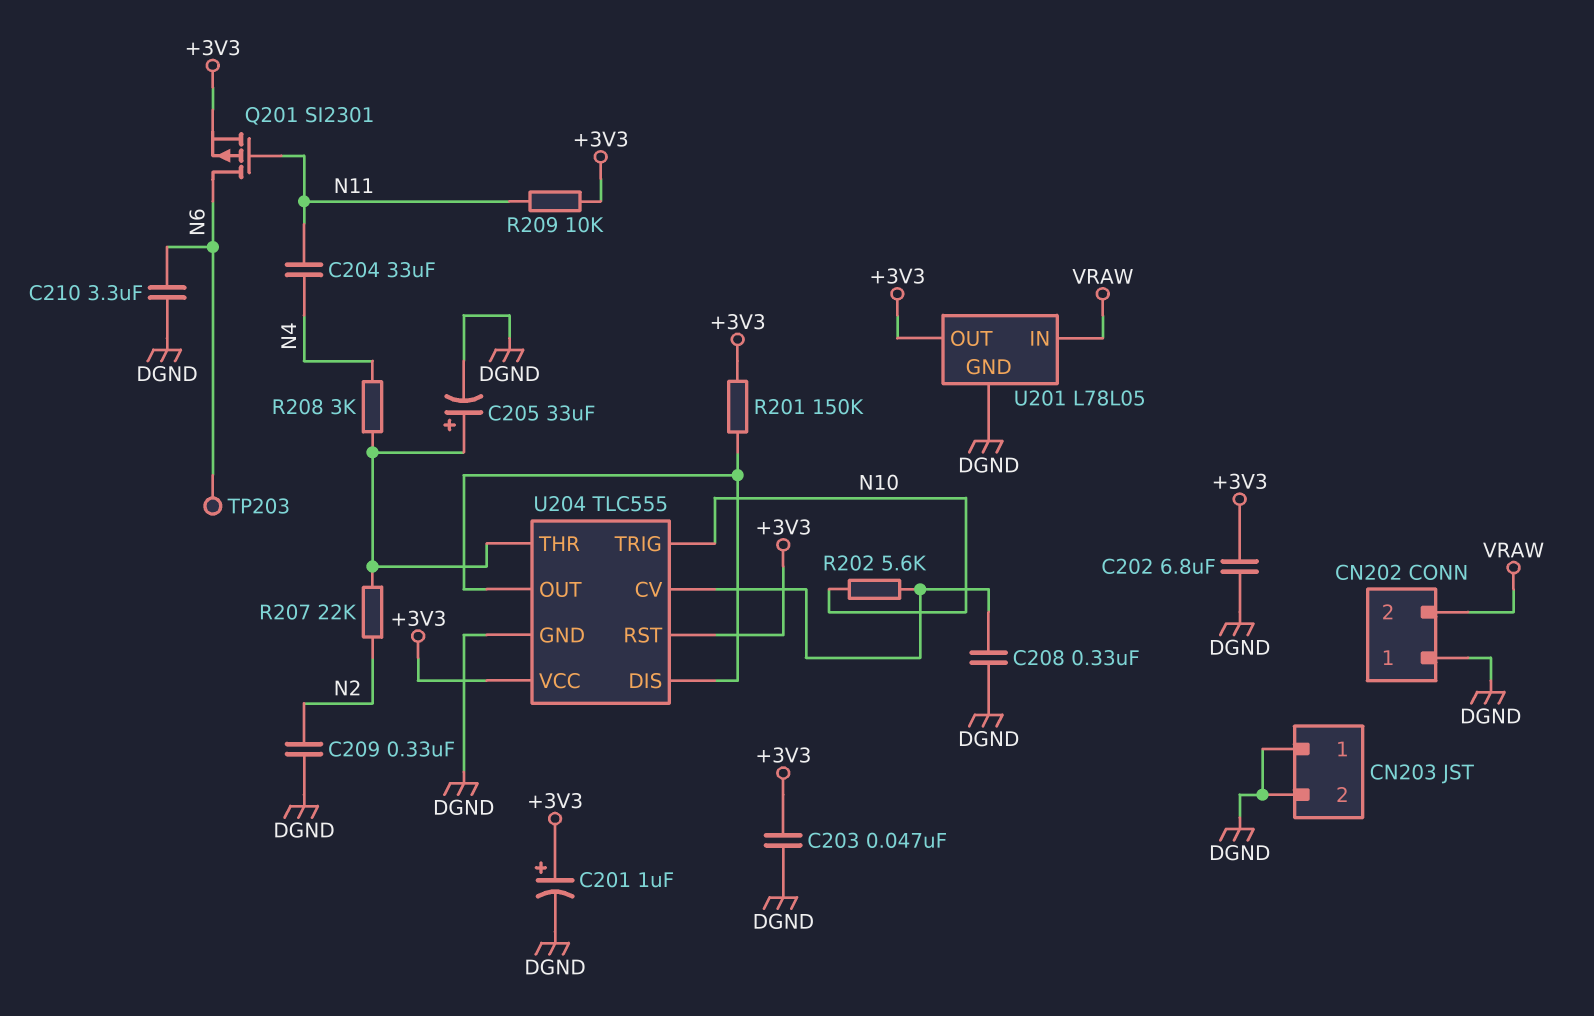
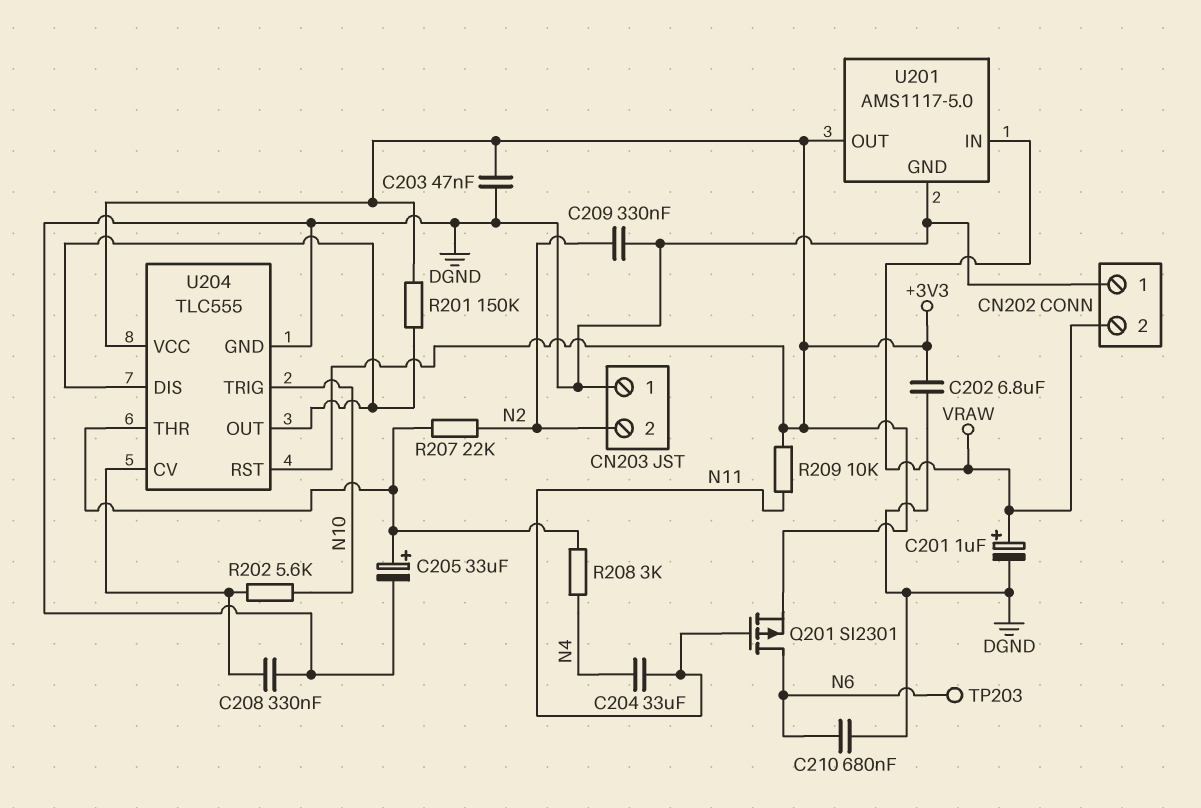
C201: 1uF (plus +3V3, minus DGND) -> 1uF (plus VRAW, minus DGND)
C210: 3.3uF (DGND, N6) -> 680nF (DGND, N6)
CN203 pin 2: DGND -> N2
U201: L78L05 -> AMS1117-5.0

